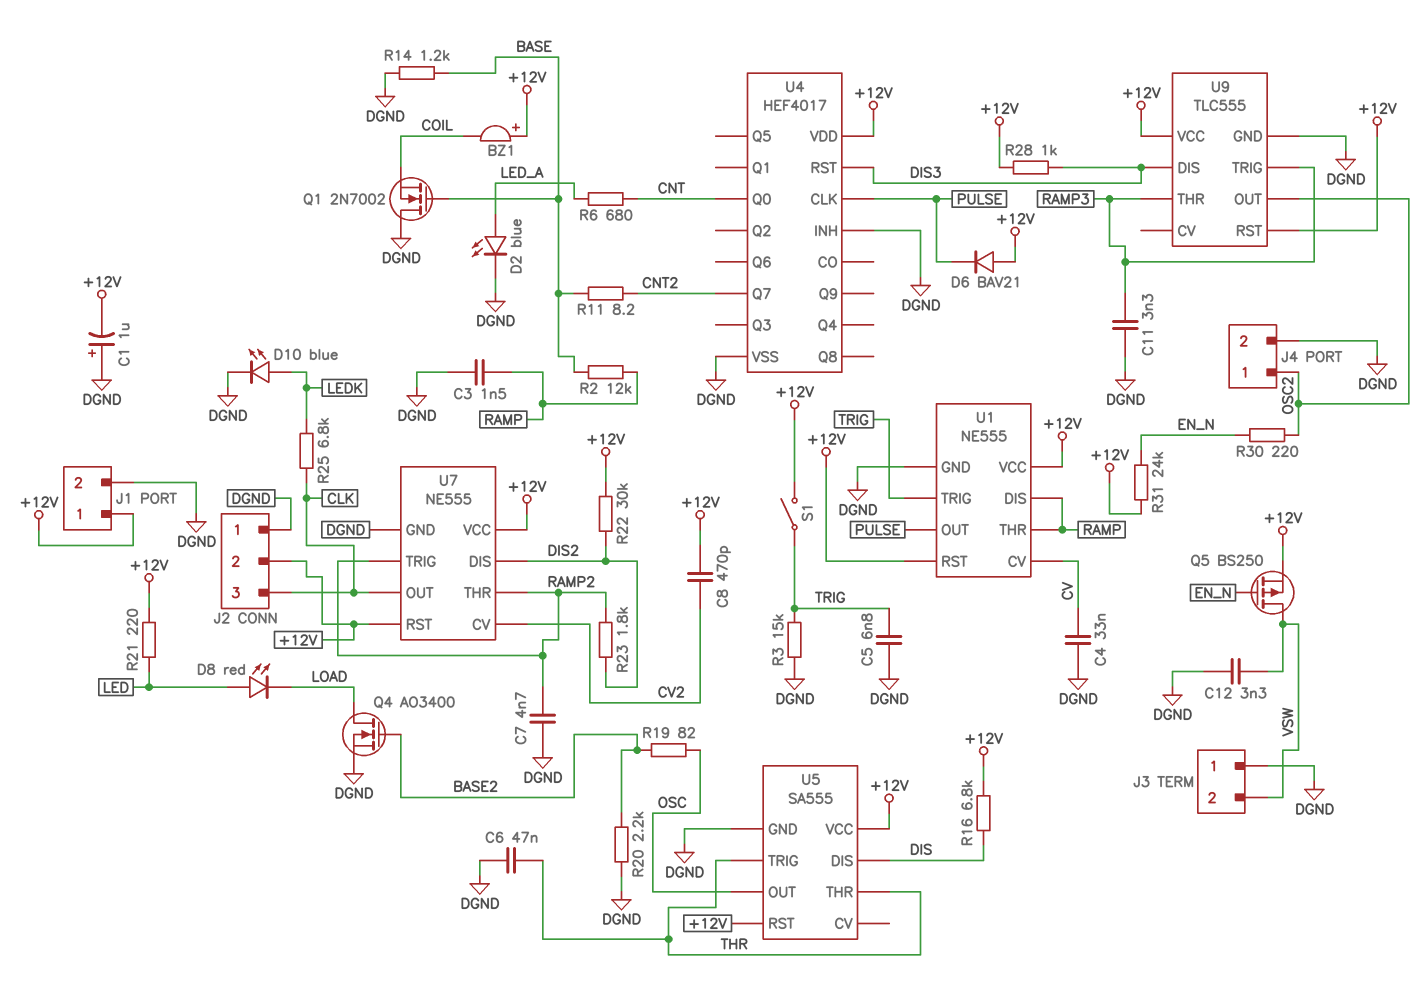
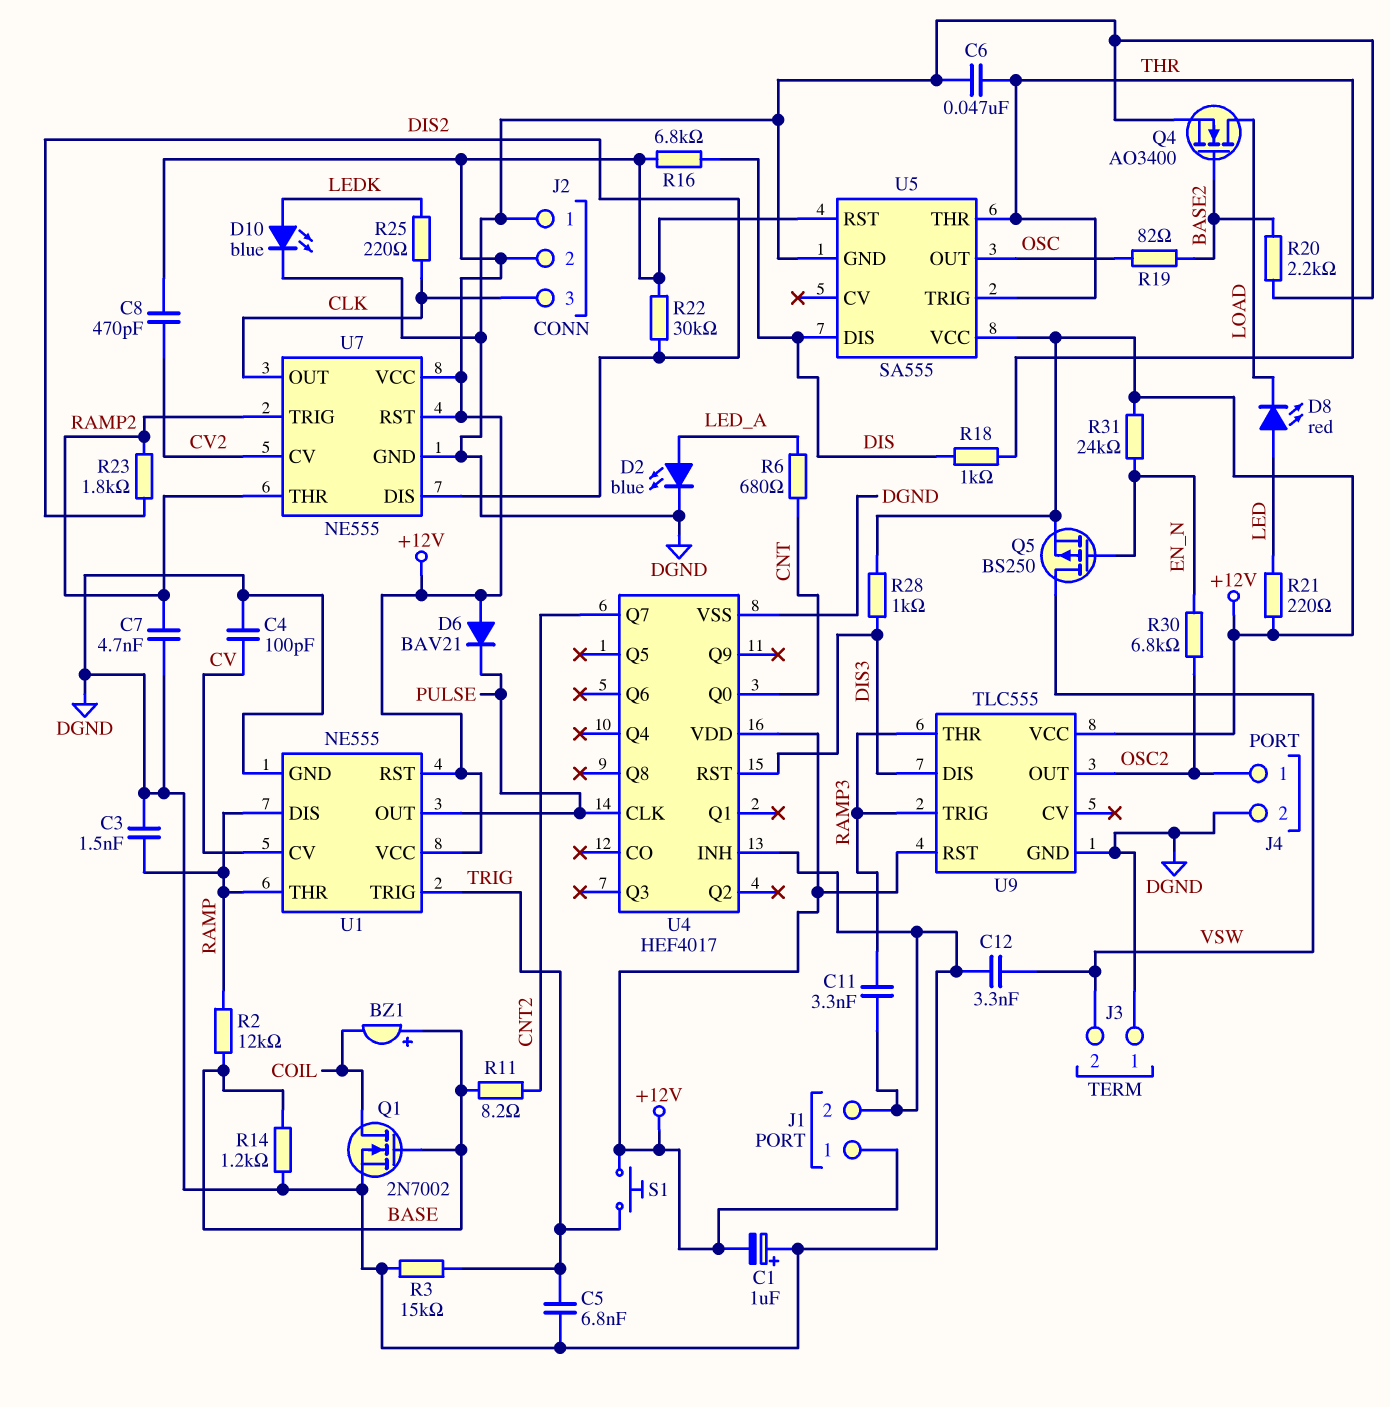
BZ1: buzzer (plus +12V, minus COIL) -> buzzer (plus BASE, minus COIL)
C4: 33nF (CV, DGND) -> 100pF (CV, DGND)
Q1: NMOS 2N7002 (G BASE, D DGND, S COIL) -> NMOS 2N7002 (G BASE, D COIL, S DGND)
R18: none -> 1k (DIS, THR)
R25: 6.8k (CLK, LEDK) -> 220 (CLK, LEDK)
R30: 220 (EN_N, OSC2) -> 6.8k (EN_N, OSC2)
S1: switch (+12V, TRIG) -> button (+12V, TRIG)

